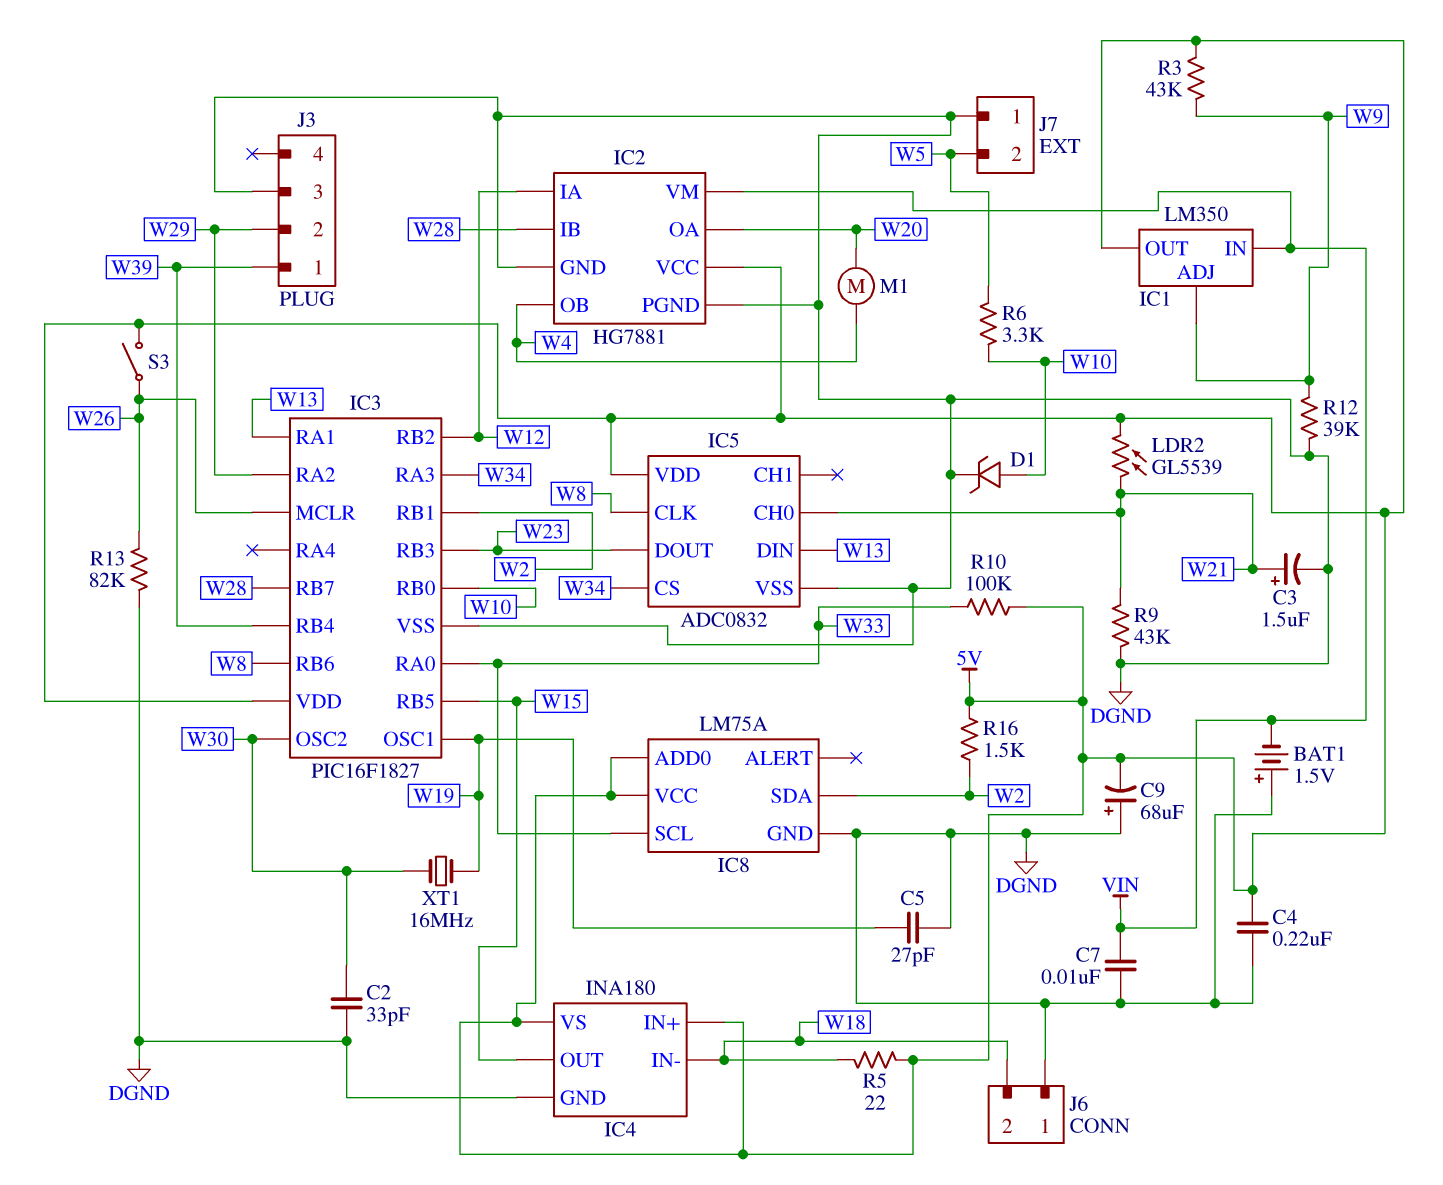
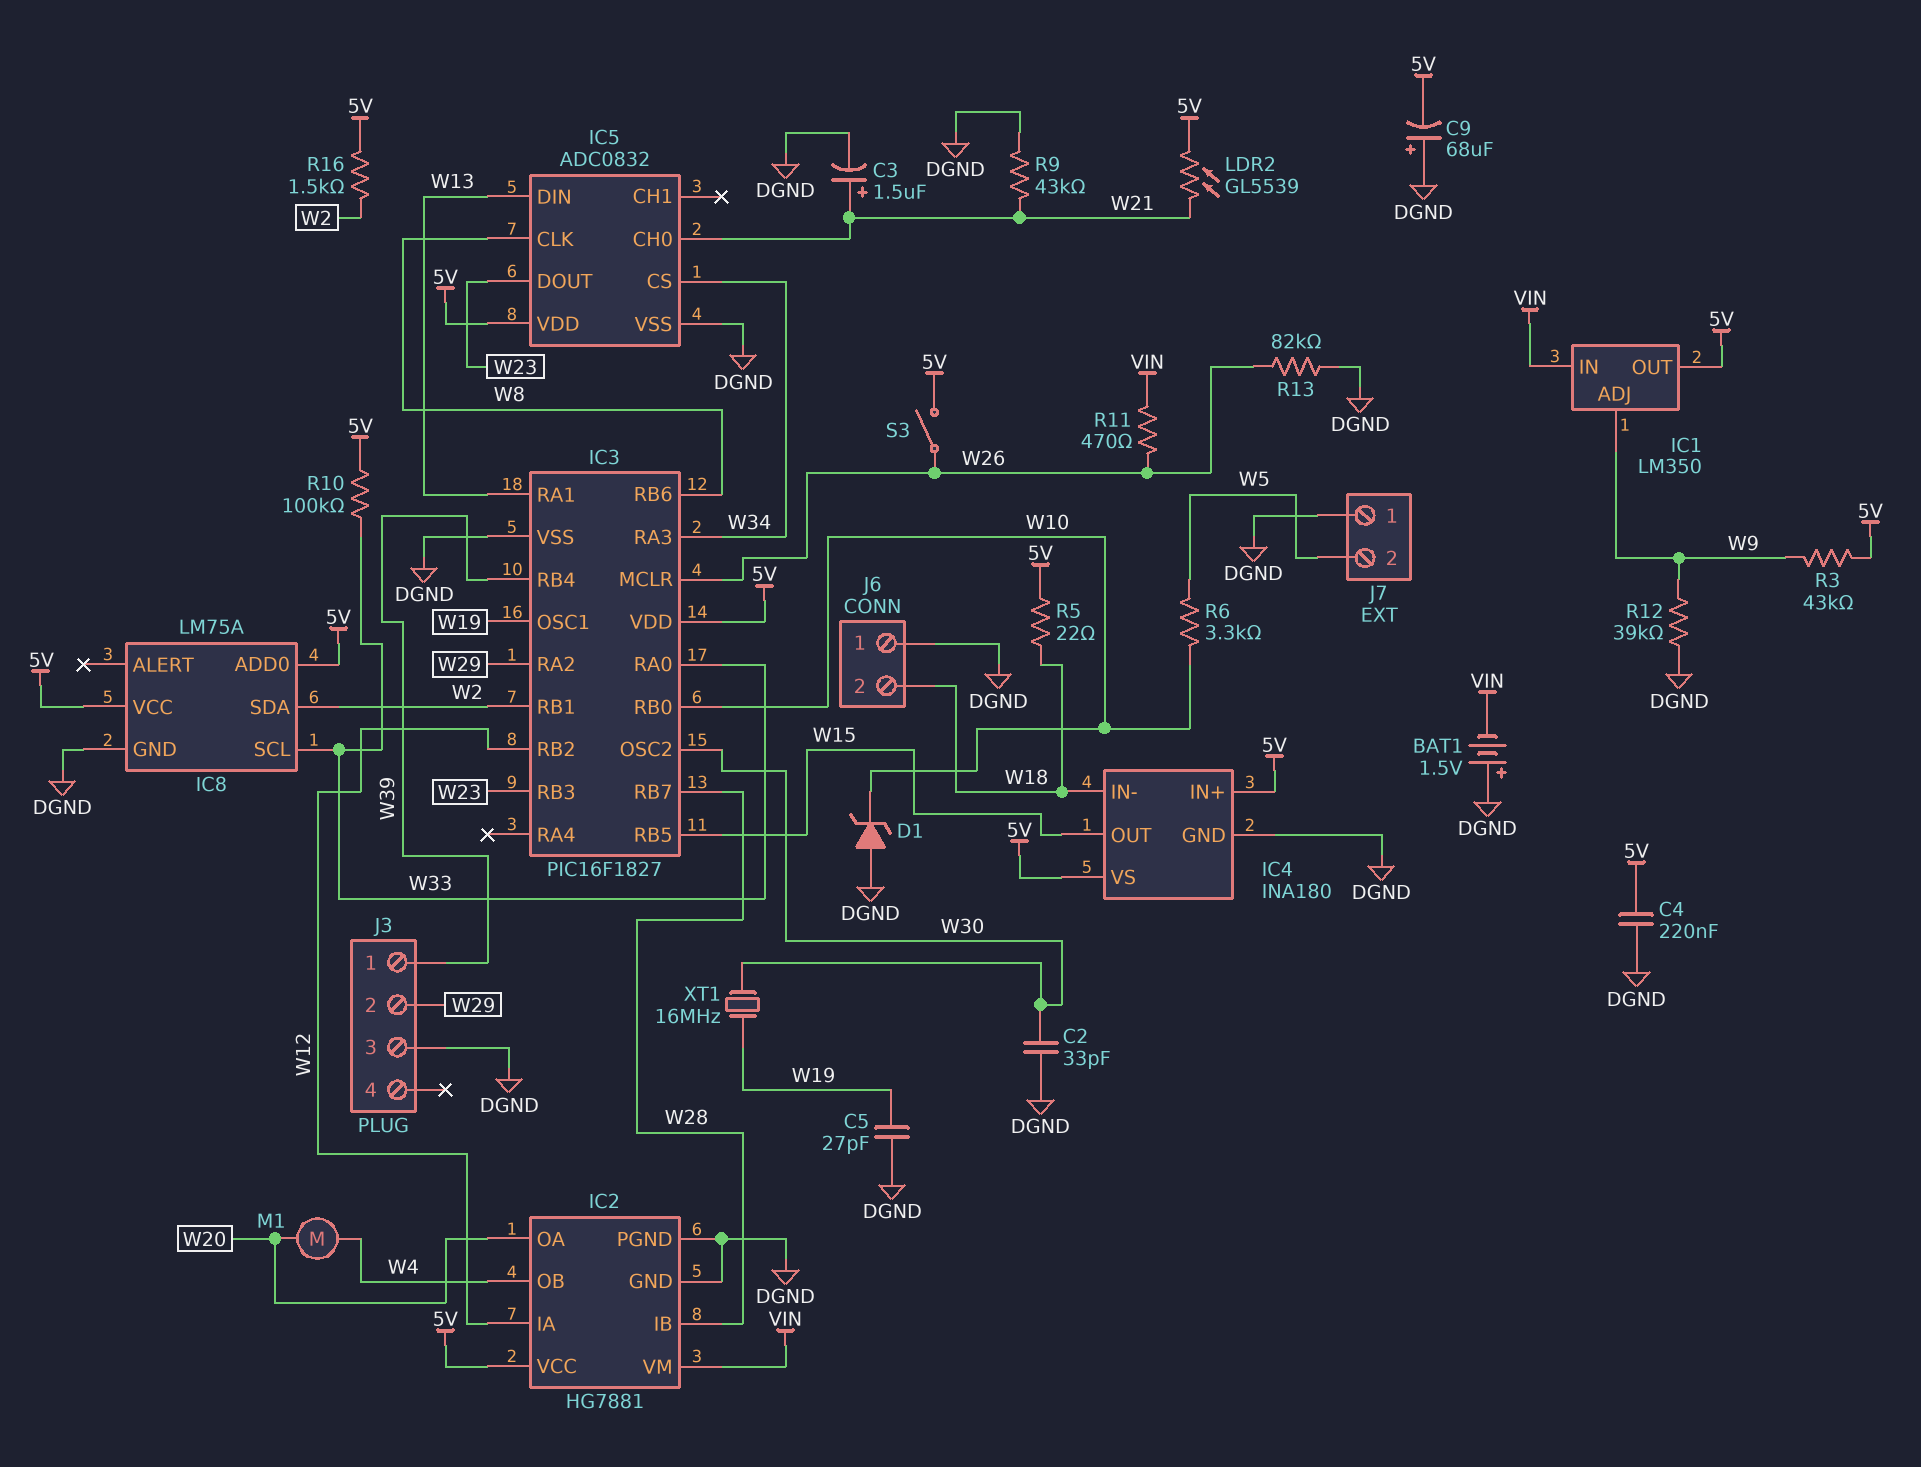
C7: 10nF (DGND, VIN) -> none
D1: zener (A W10, K DGND) -> zener (A DGND, K W10)
R11: none -> 470 (VIN, W26)

